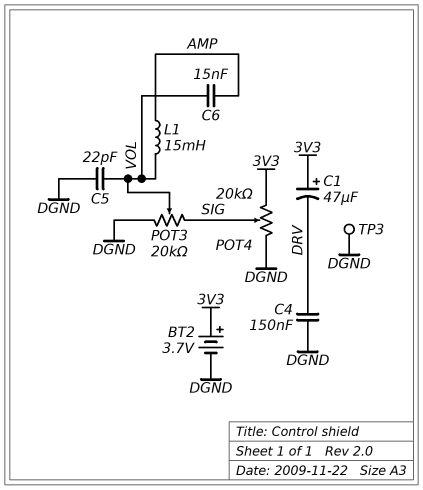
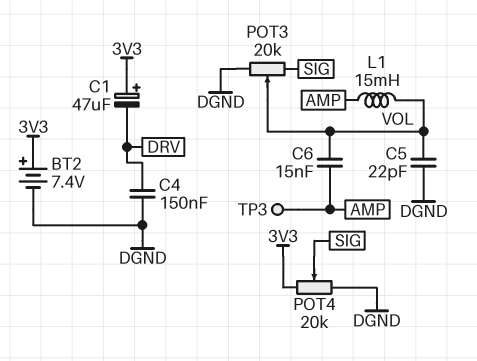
BT2: 3.7V (plus 3V3, minus DGND) -> 7.4V (plus 3V3, minus DGND)
TP3: test point (DGND) -> test point (AMP)

